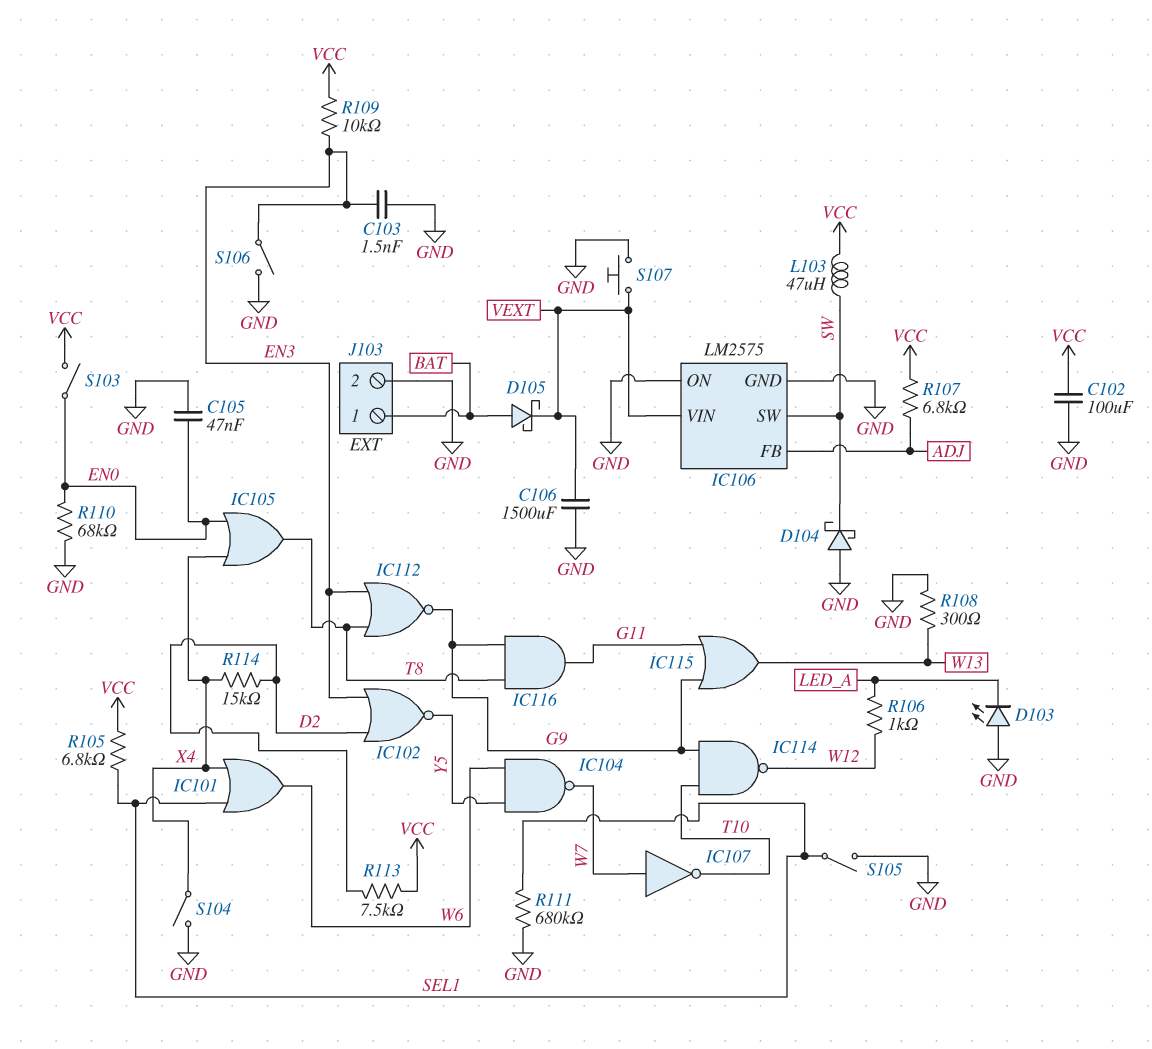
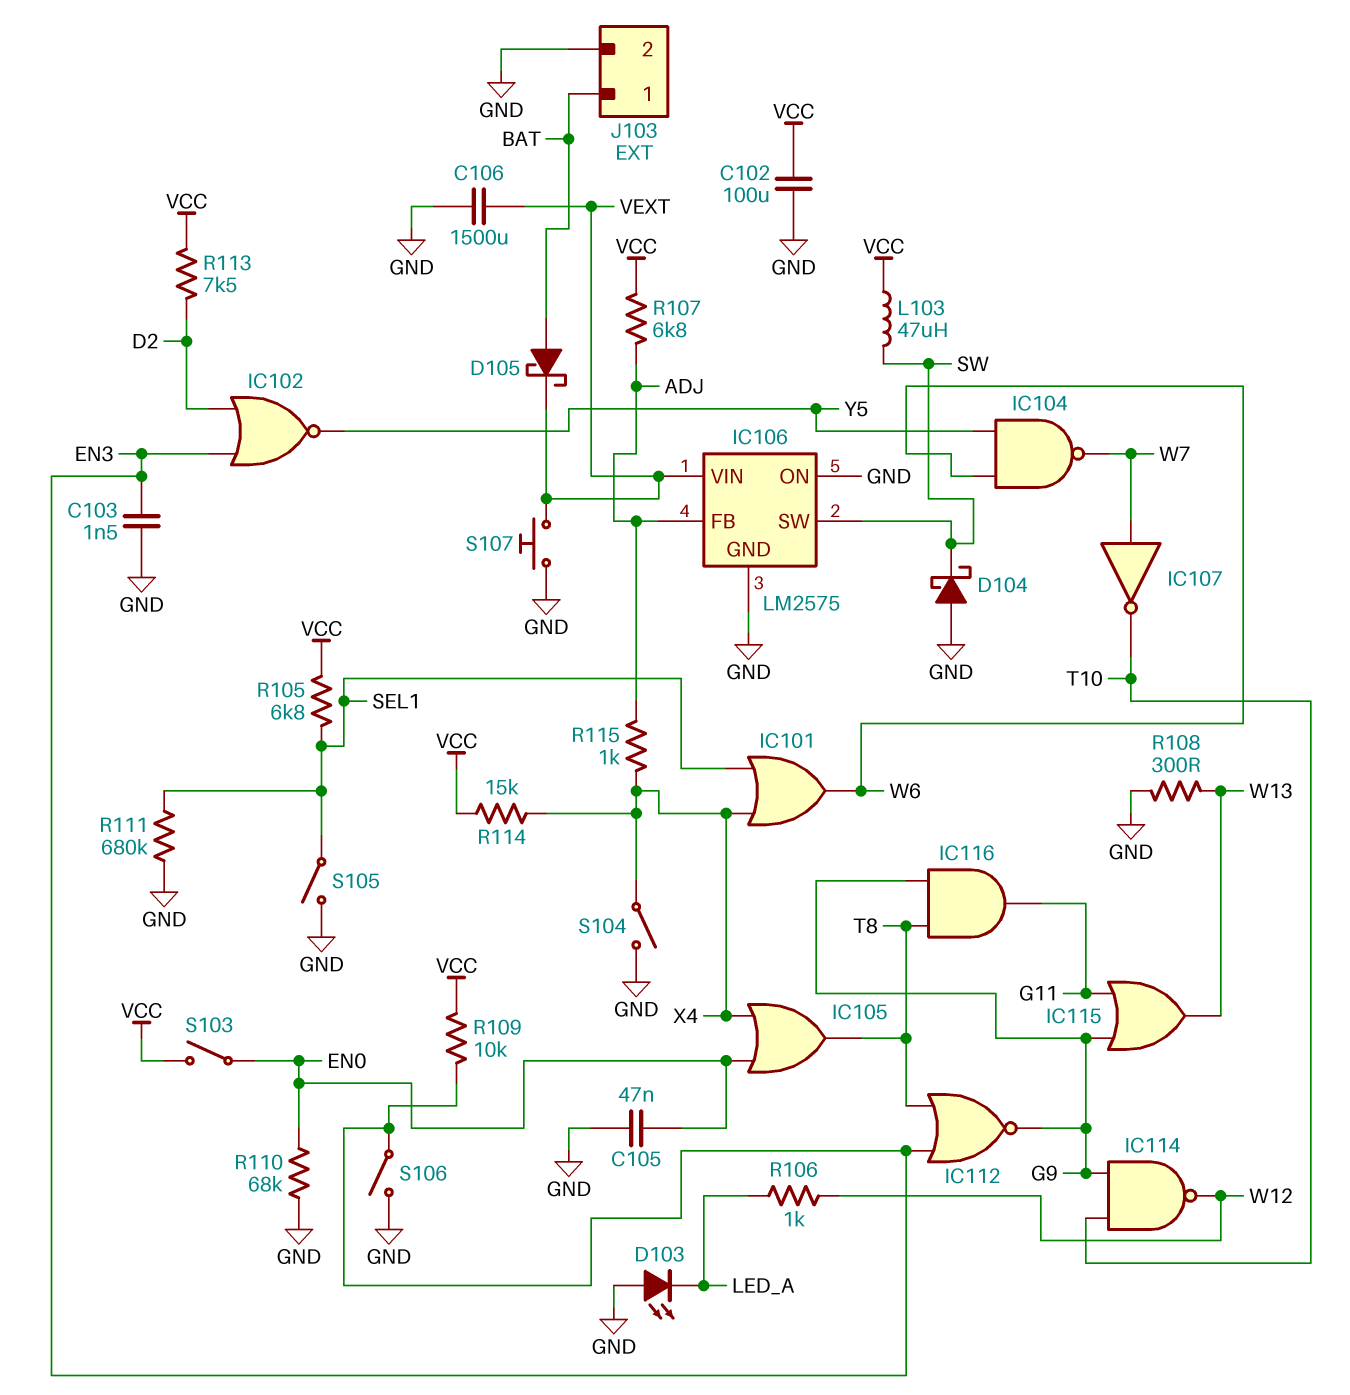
R114: 15k (D2, X4) -> 15k (VCC, X4)
R115: none -> 1k (ADJ, X4)

